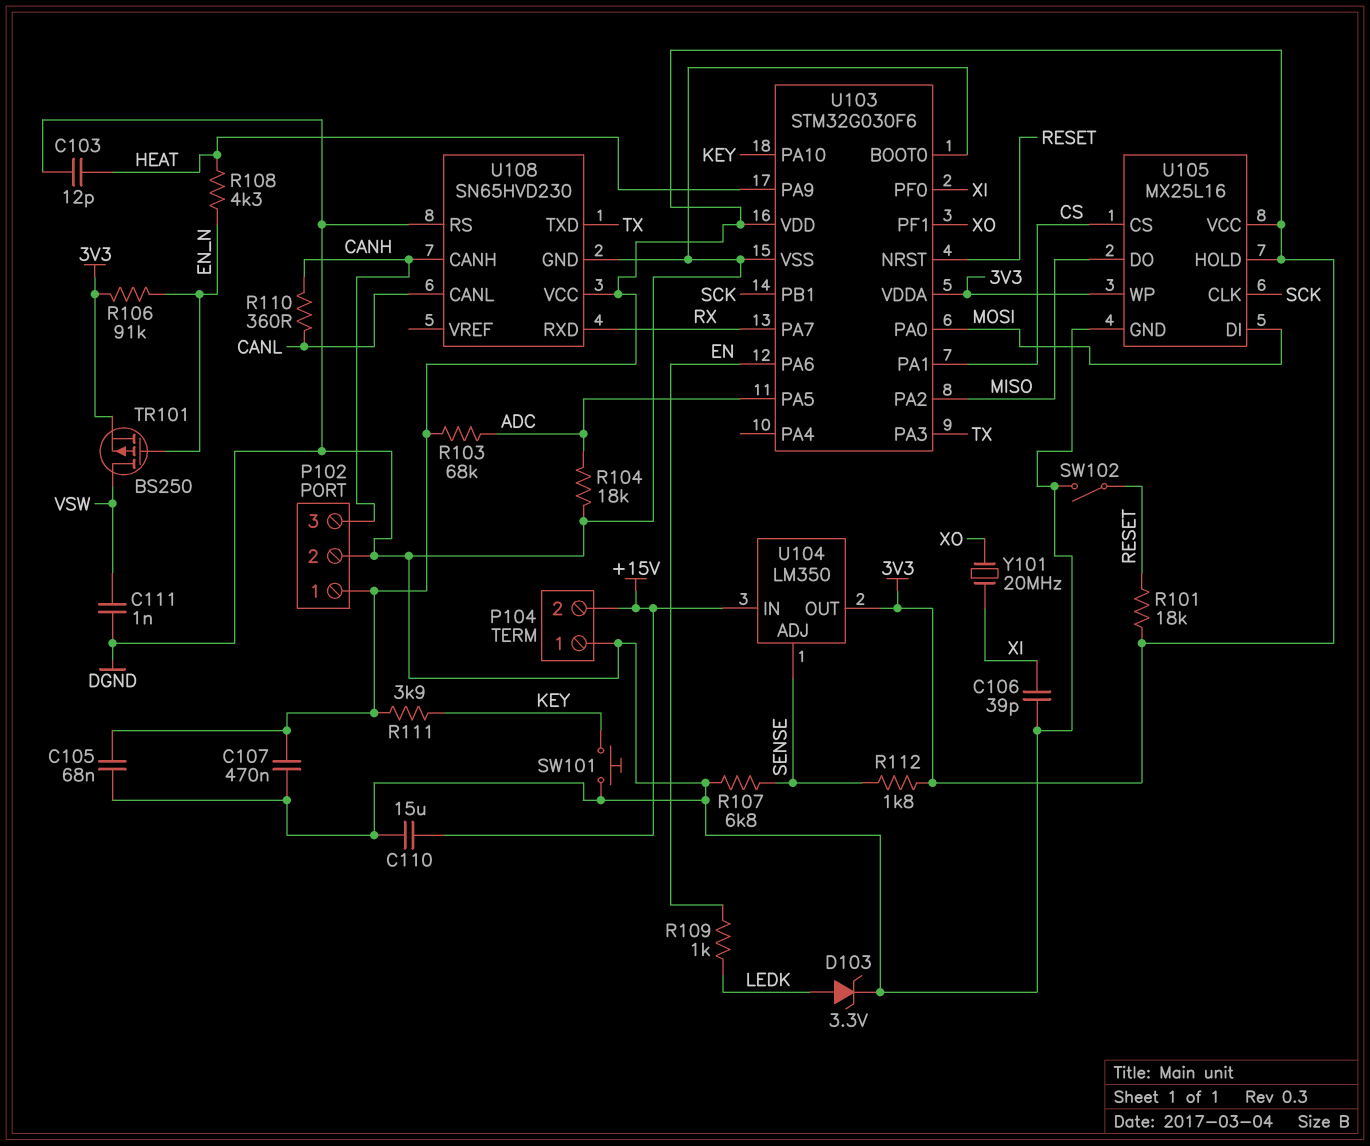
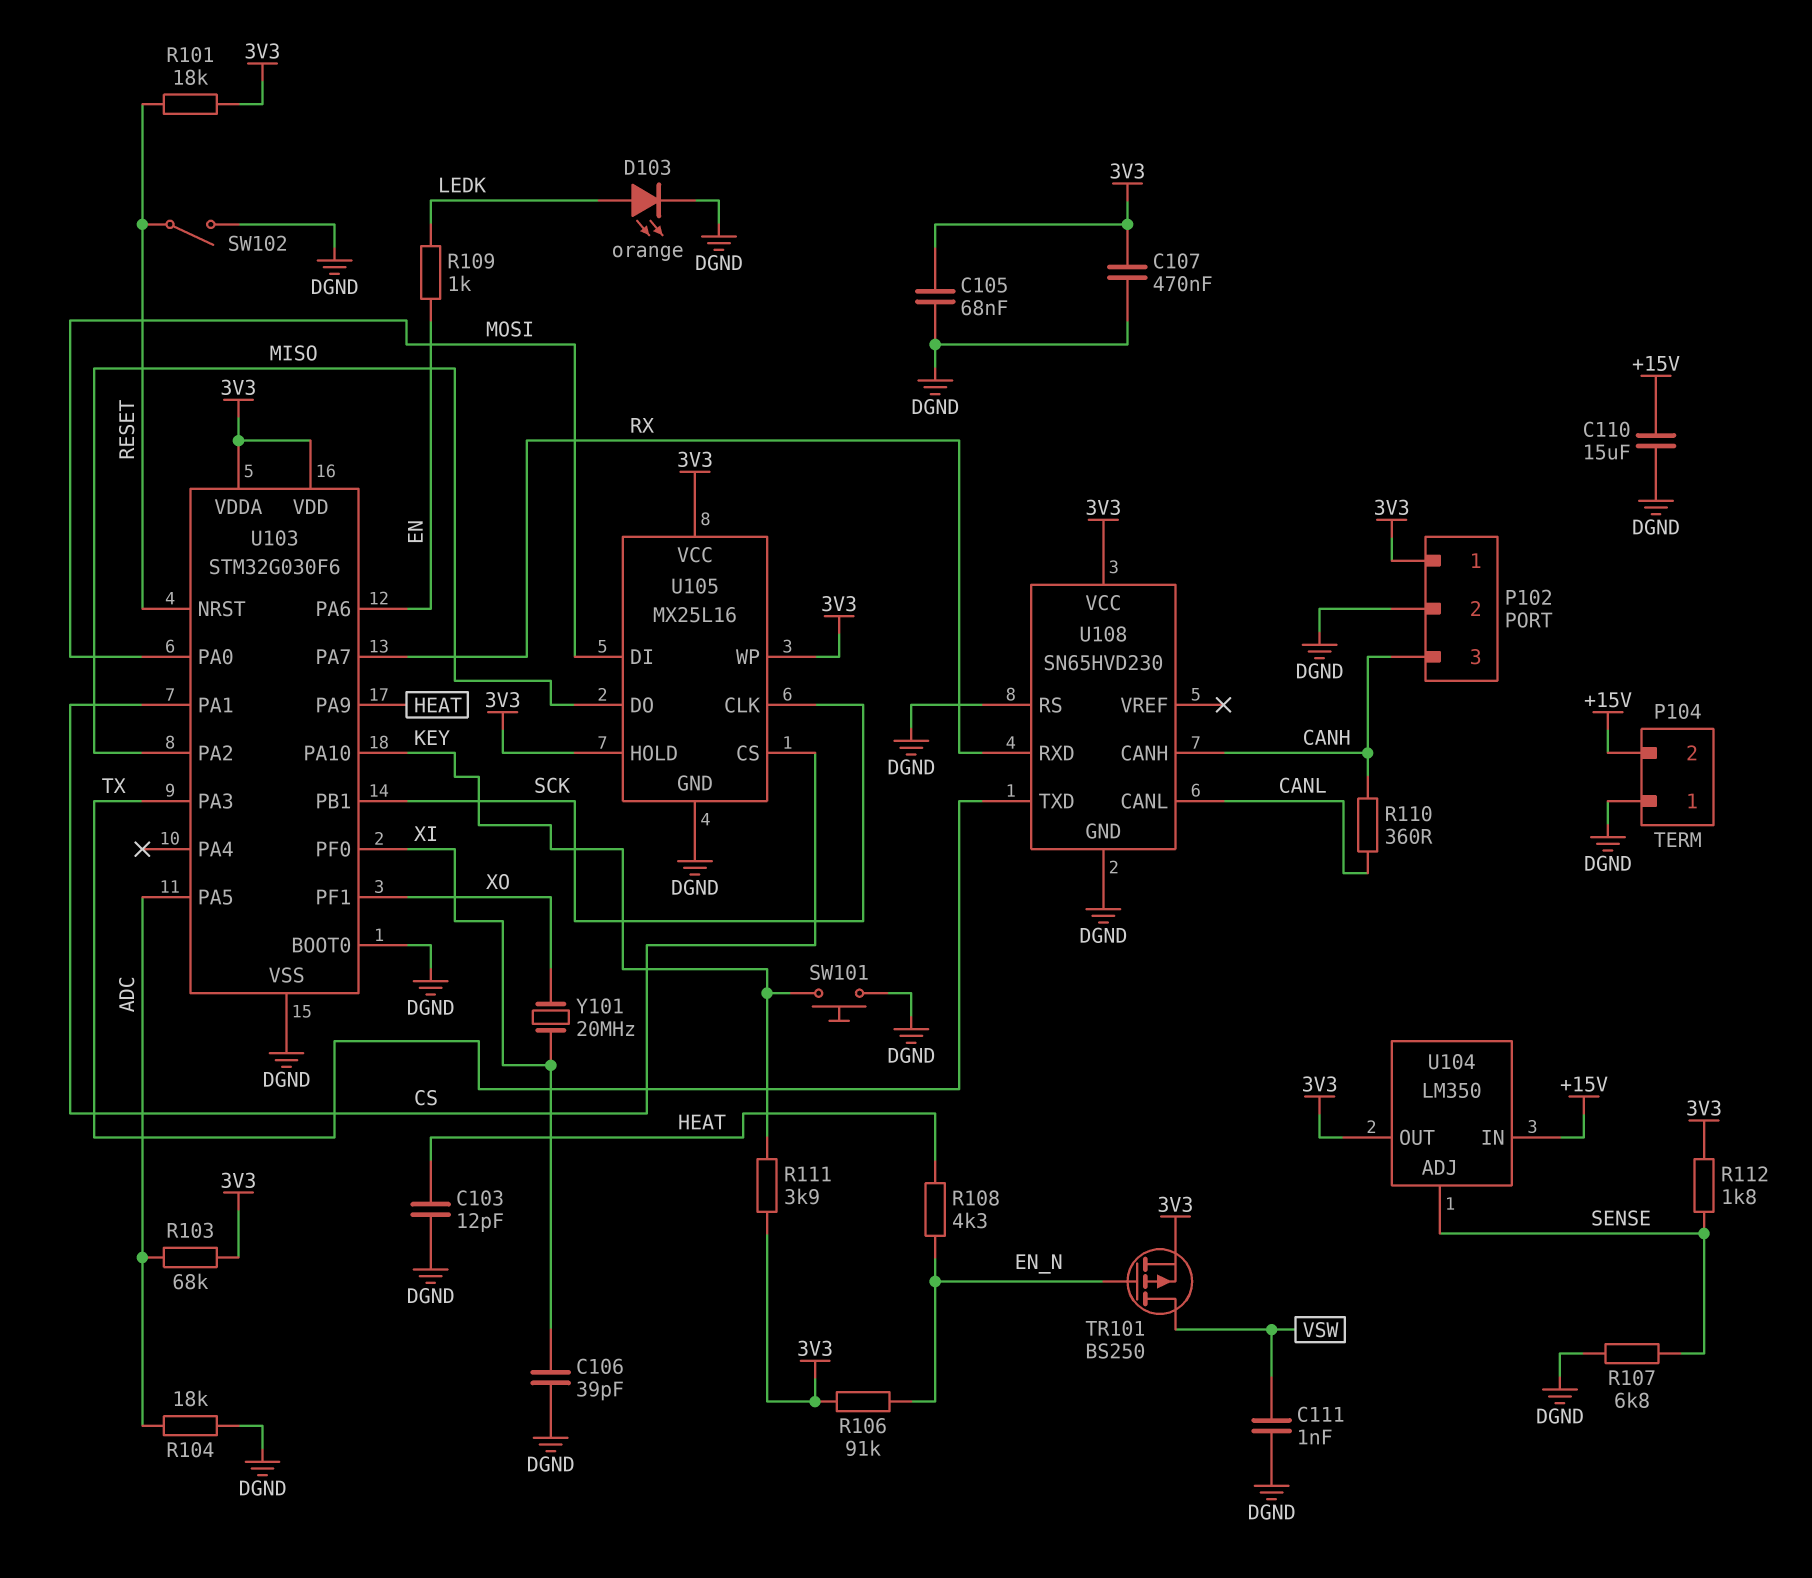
D103: zener 3.3V (A LEDK, K DGND) -> LED orange (A LEDK, K DGND)

